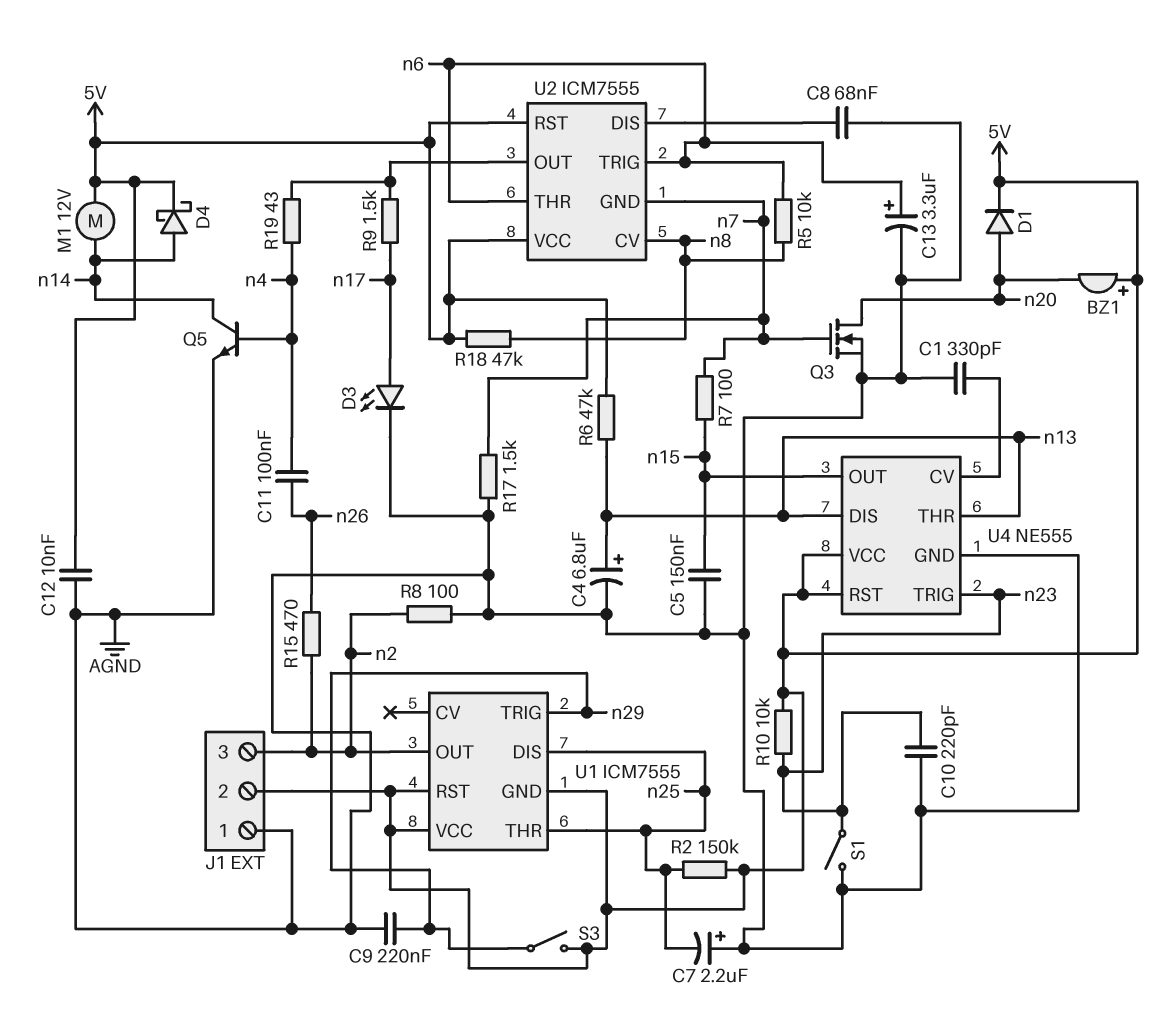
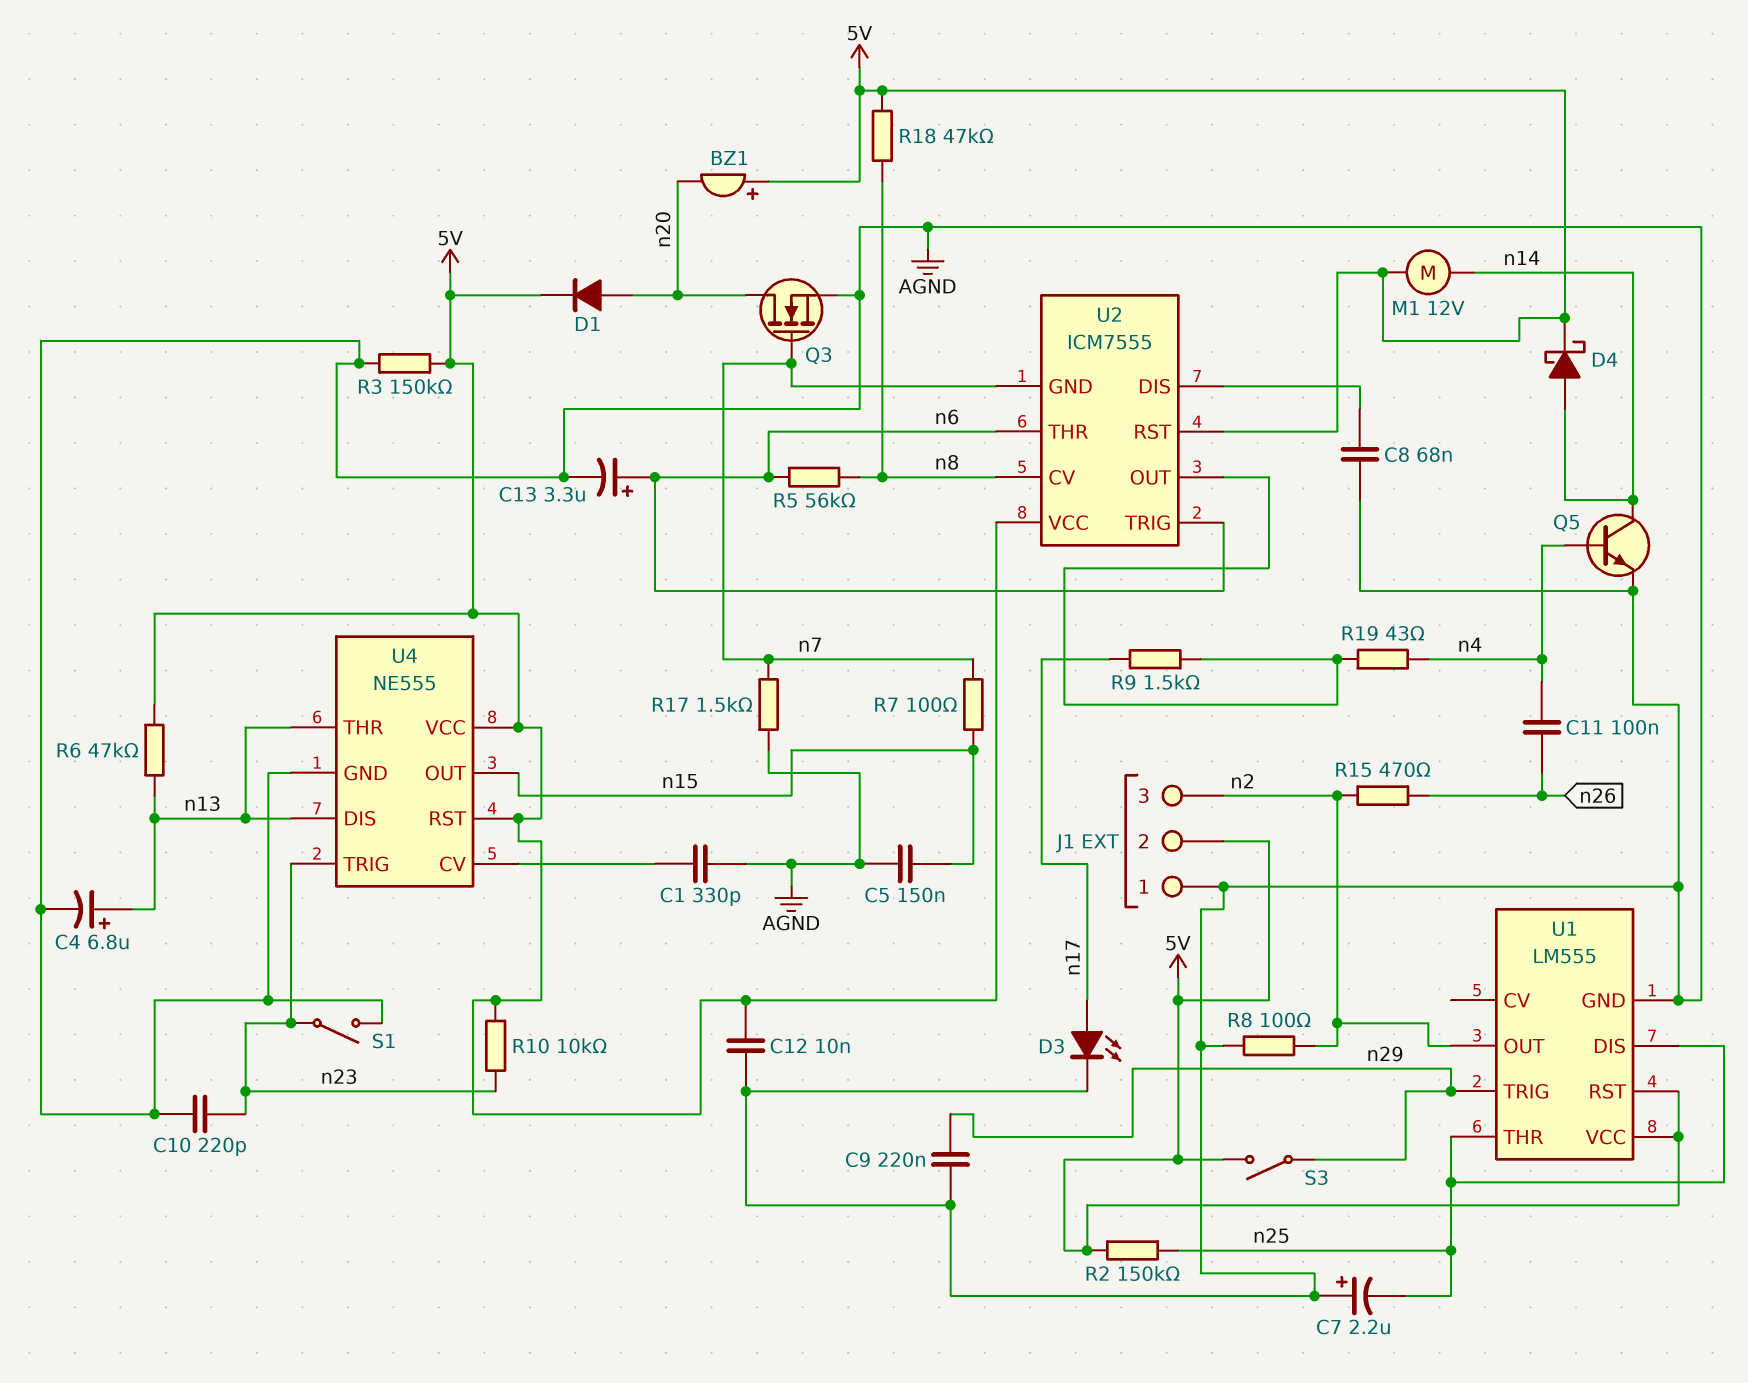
R3: none -> 150k (5V, AGND)
R5: 10k (n6, n8) -> 56k (n6, n8)
U1: ICM7555 -> LM555
U1 pin GND: 5V -> AGND

